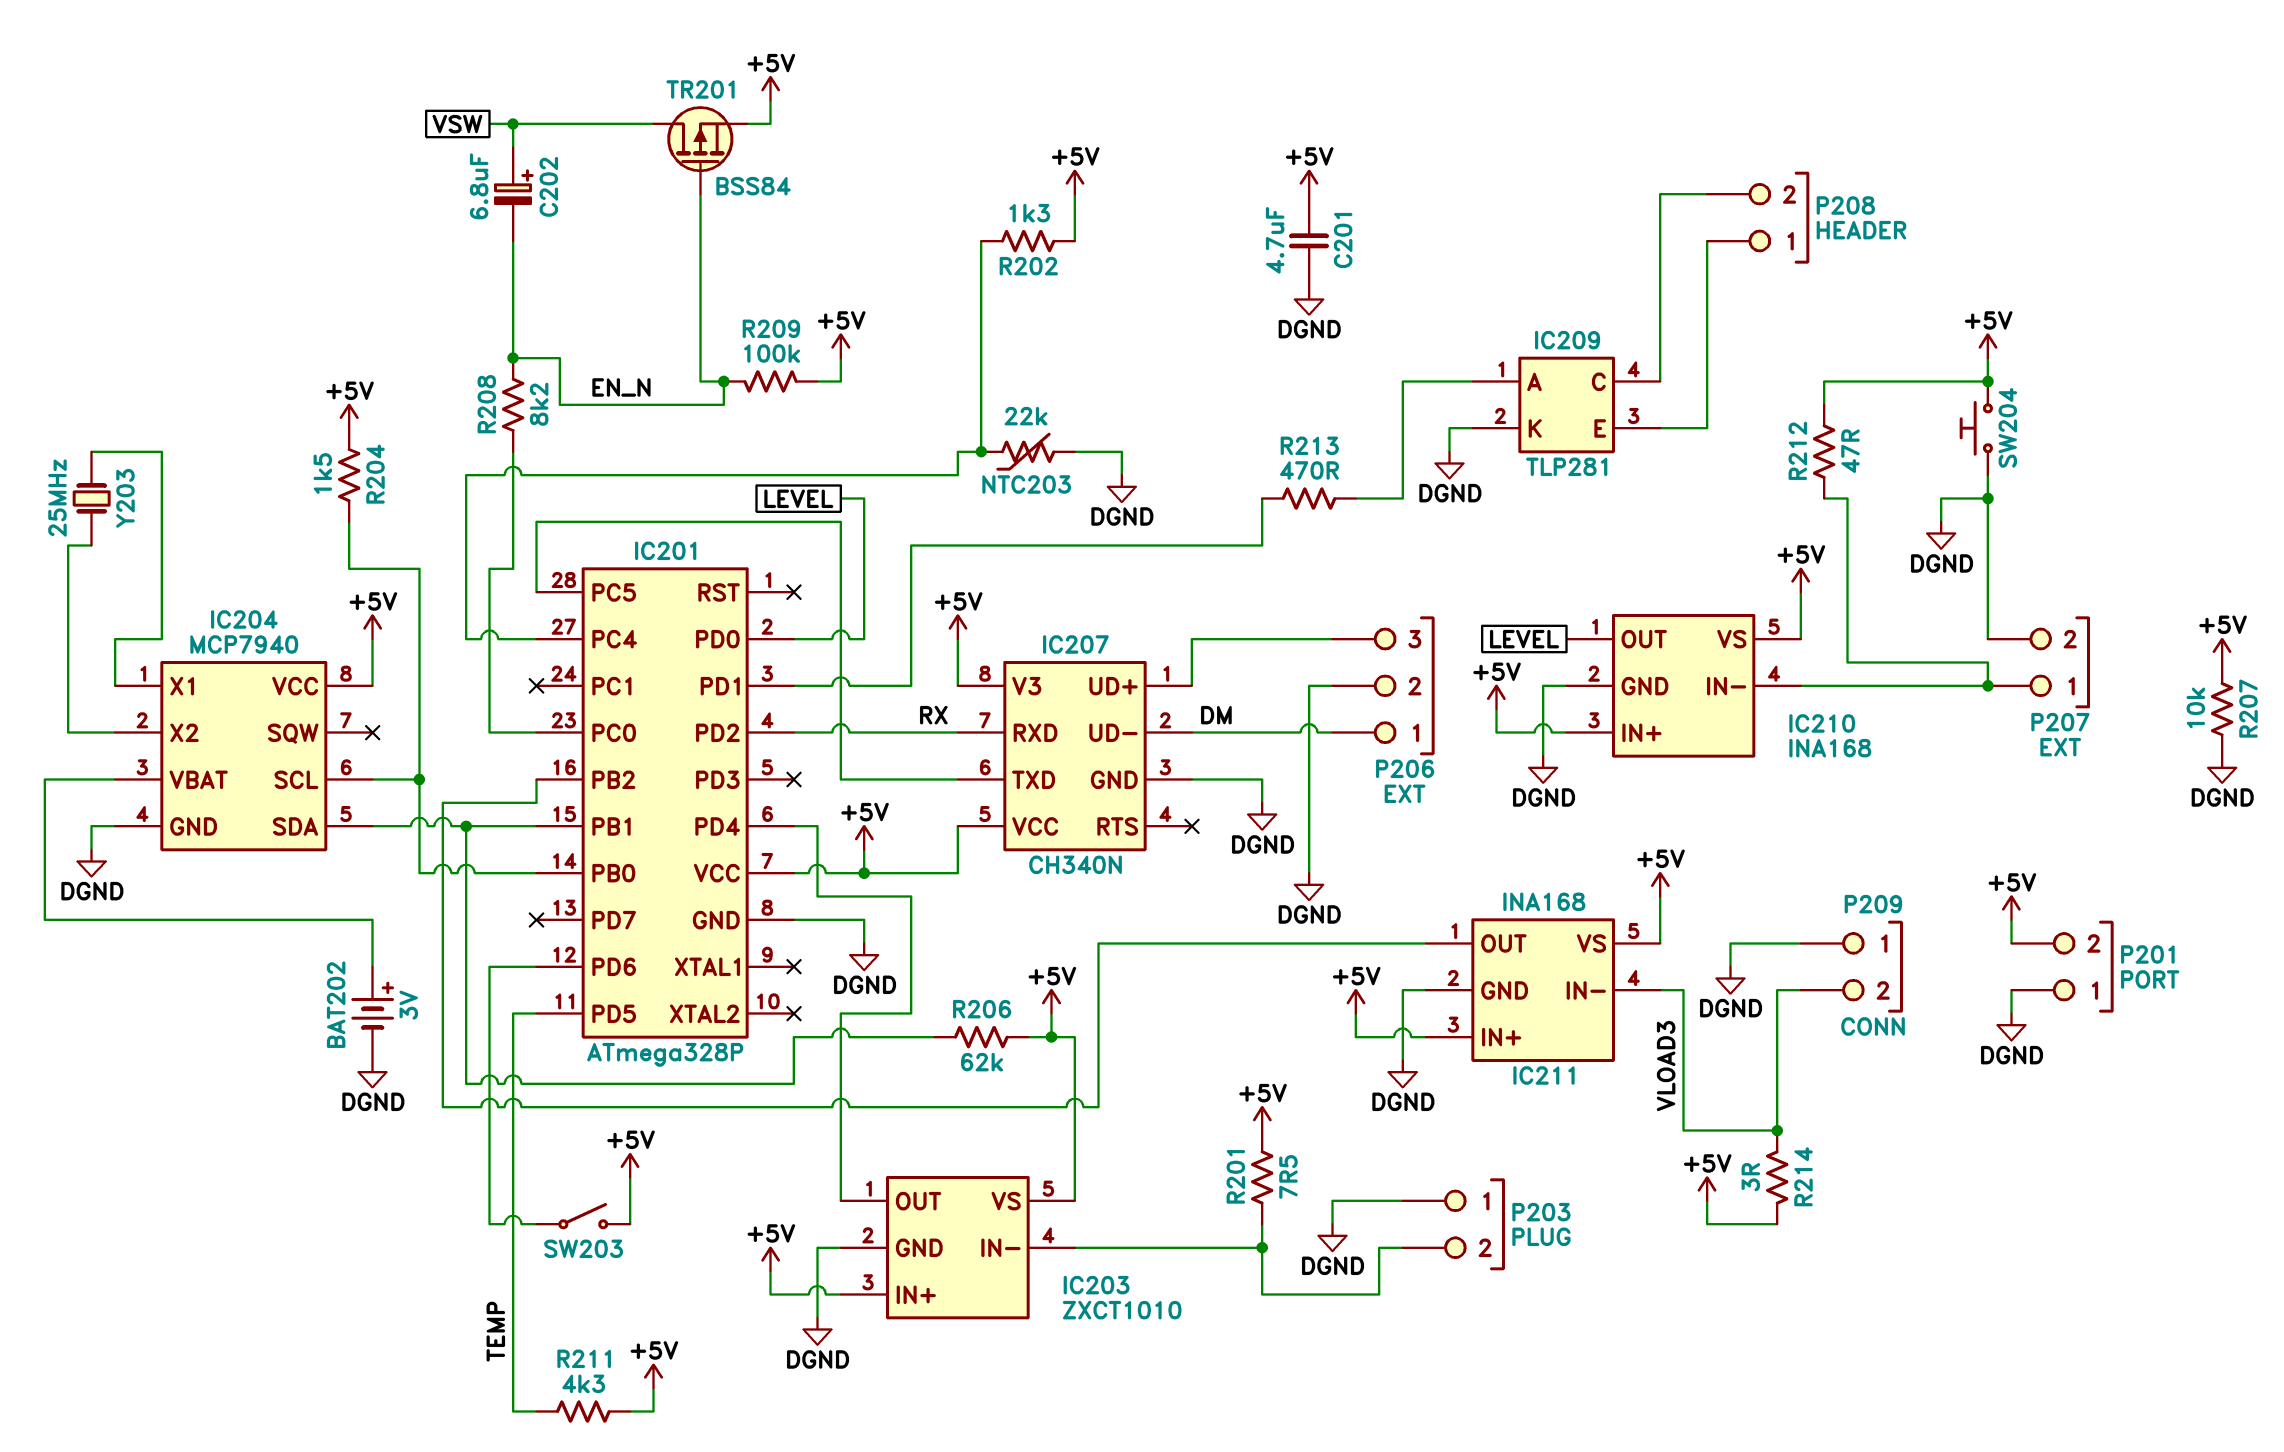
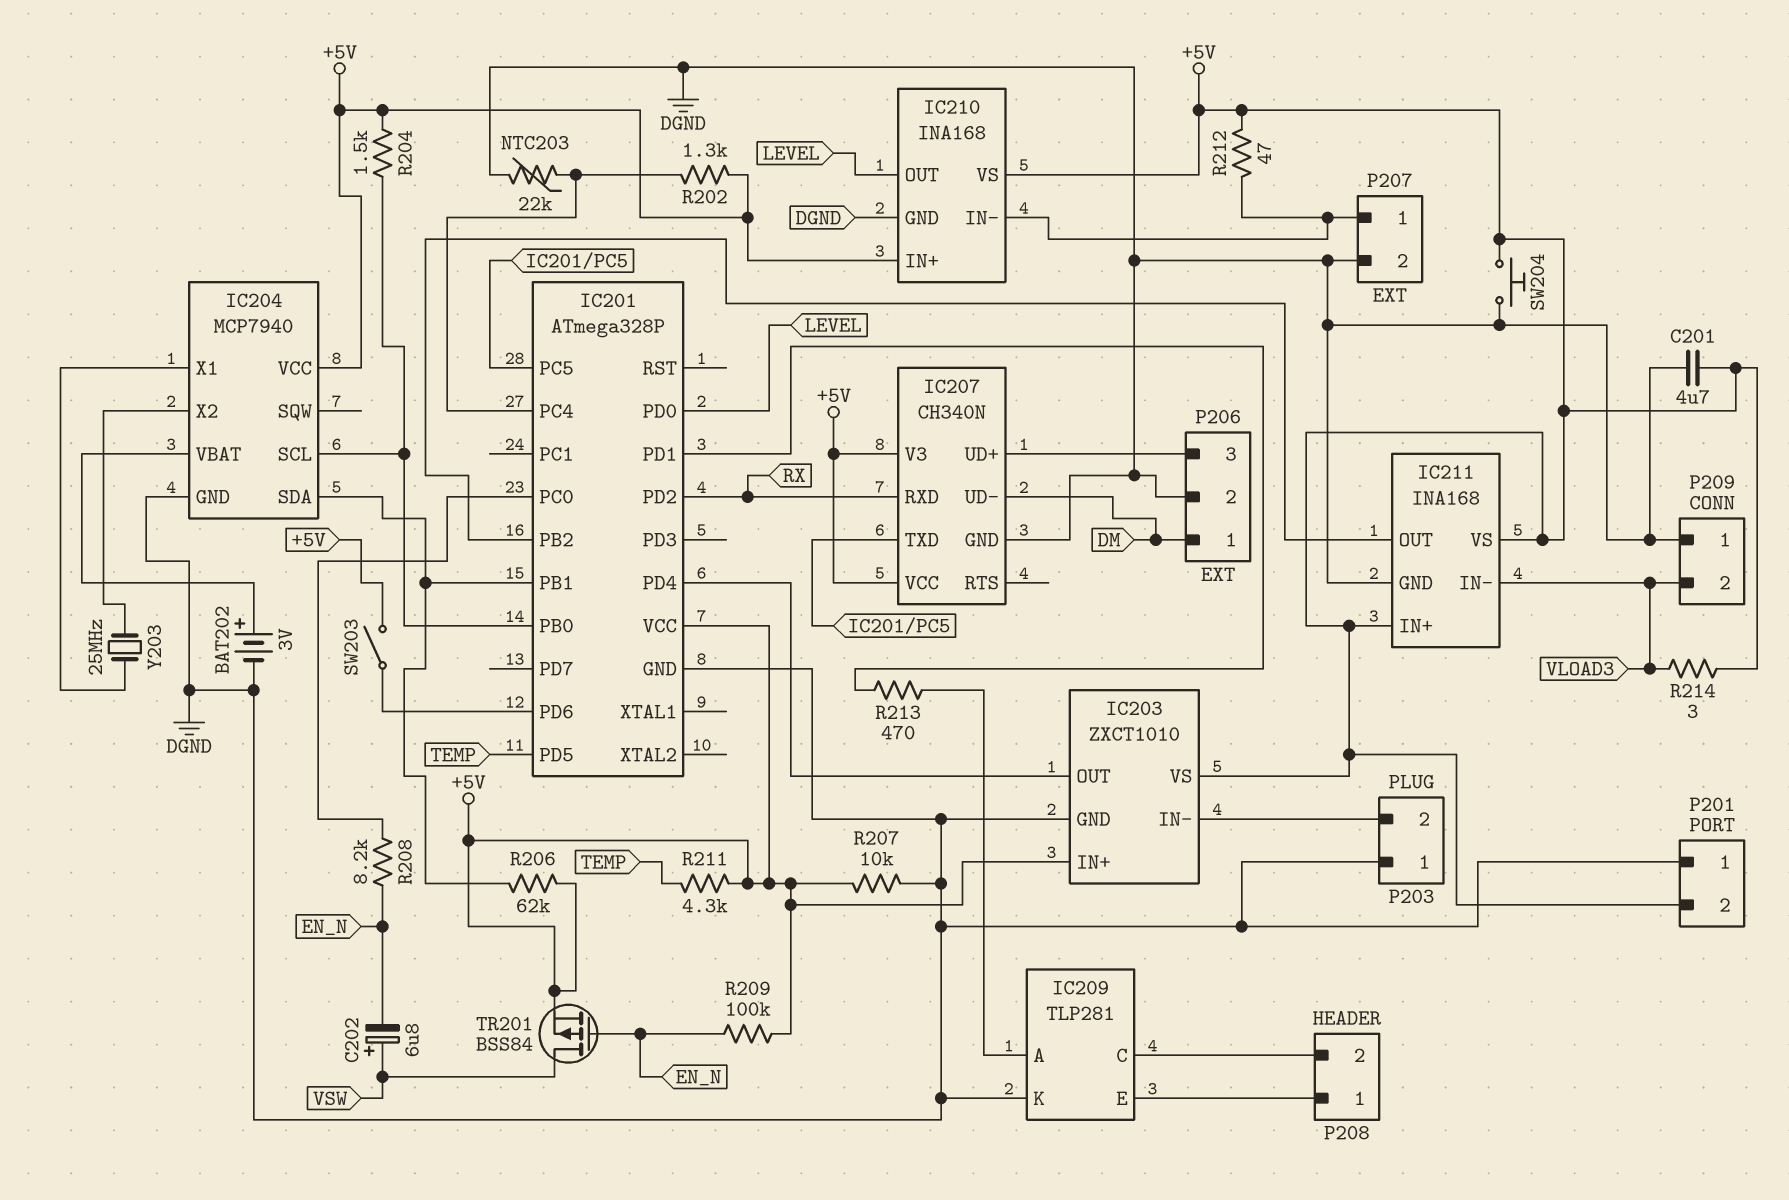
R201: 7.5 (+5V, IC203/IN-) -> none

